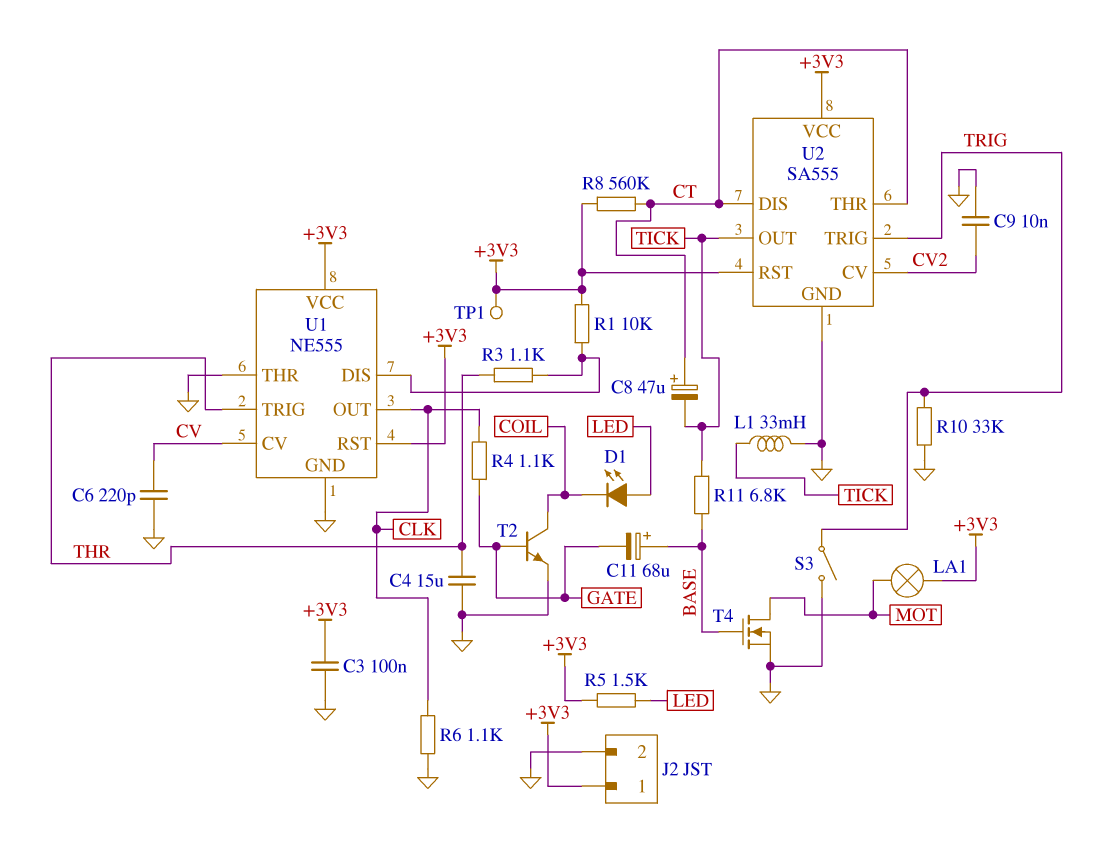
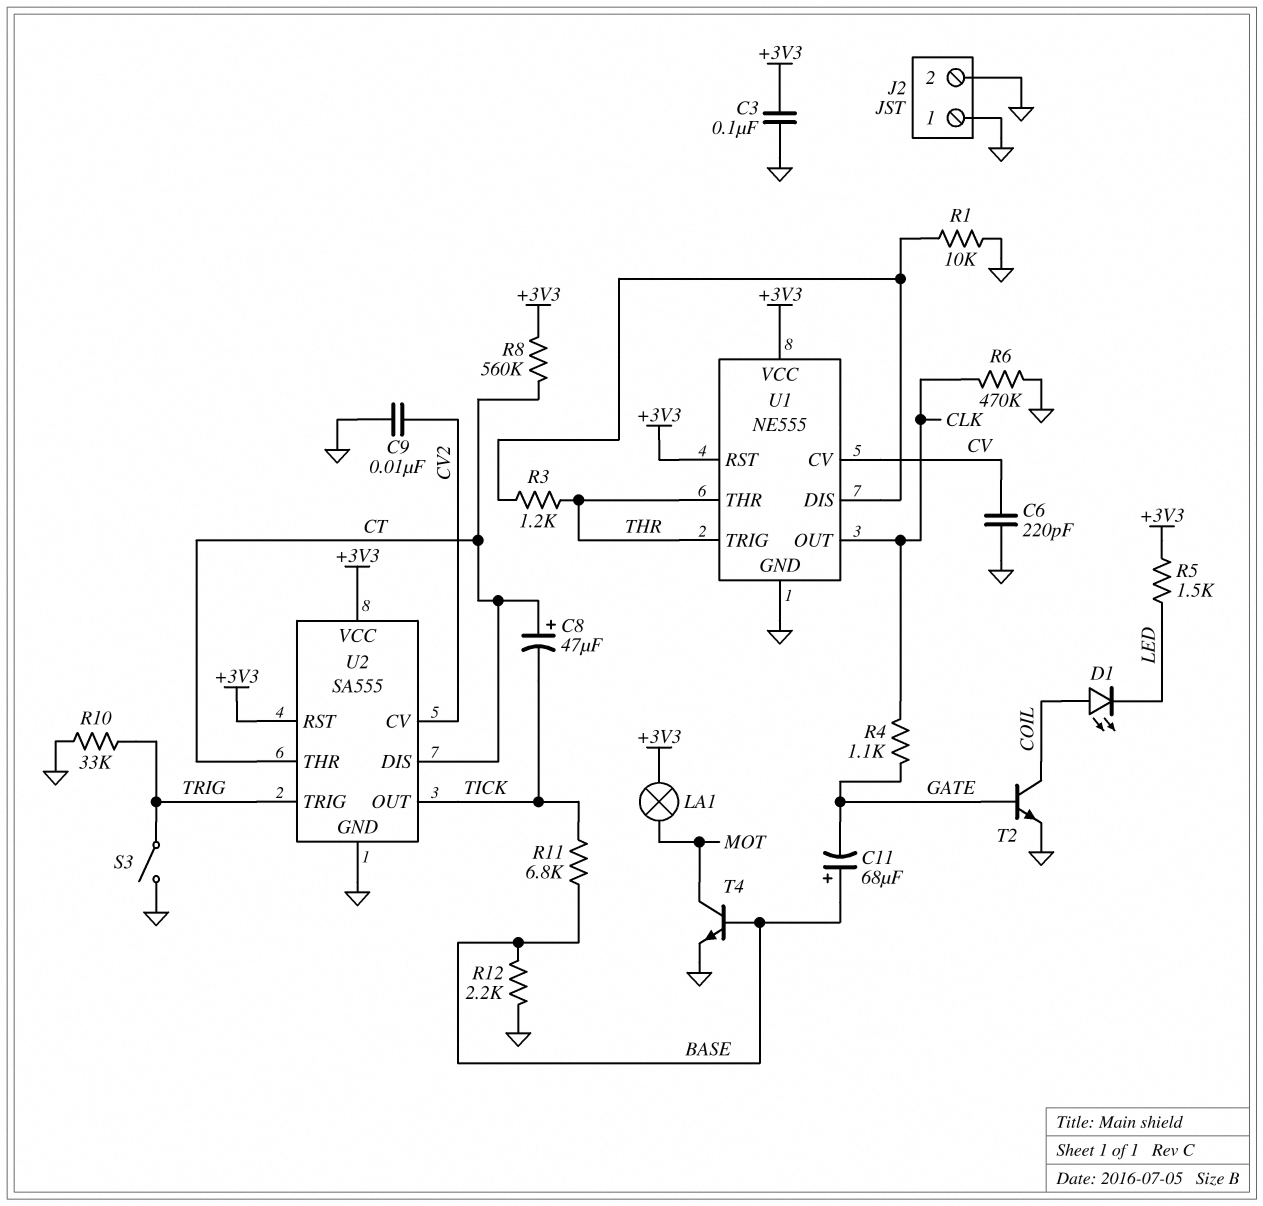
C4: 15uF (GND, THR) -> none
D1: LED (A LED, K COIL) -> LED (A COIL, K LED)
J2 pin 1: +3V3 -> GND
L1: 33mH (GND, TICK) -> none
R1: 10k (+3V3, U1/DIS) -> 10k (GND, U1/DIS)
R3: 1.1k (THR, U1/DIS) -> 1.2k (THR, U1/DIS)
R6: 1.1k (CLK, GND) -> 470k (CLK, GND)
R12: none -> 2.2k (BASE, GND)
T4: NMOS (G BASE, D MOT, S GND) -> NPN (B BASE, C MOT, E GND)
TP1: test point (+3V3) -> none
U1 pin THR: GND -> THR

